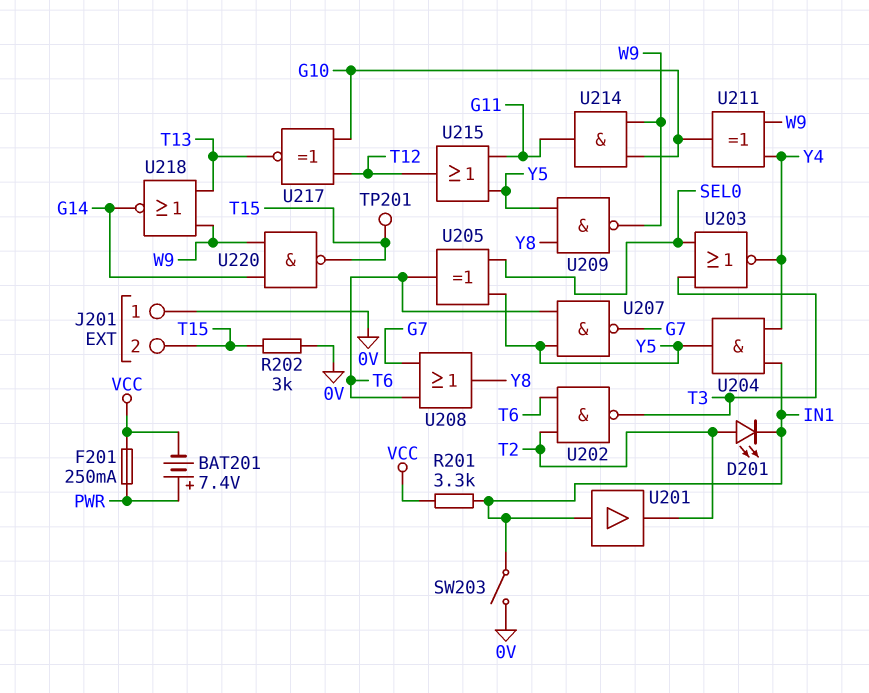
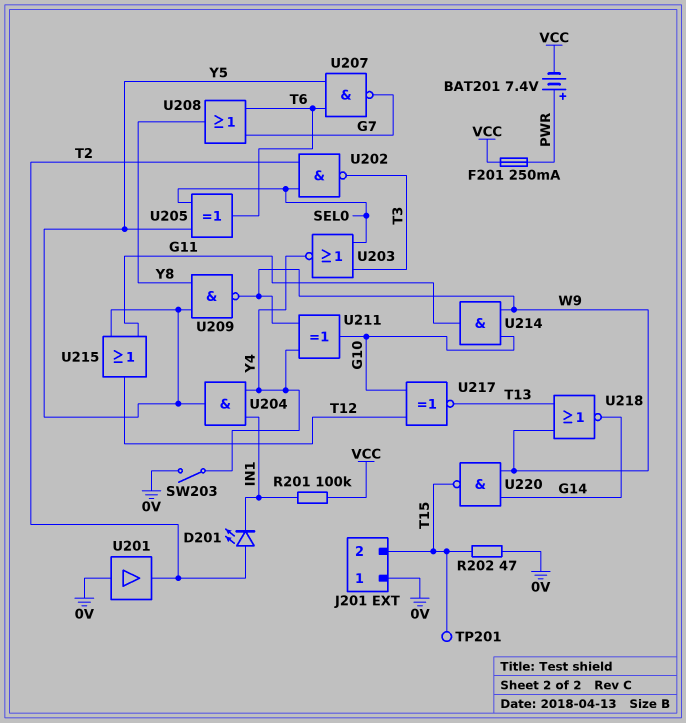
R201: 3.3k (IN1, VCC) -> 100k (IN1, VCC)
R202: 3k (0V, T15) -> 47 (0V, T15)
SW203: switch (0V, IN1) -> switch (0V, Y4)
U201: buffer (in IN1, out T2) -> buffer (in 0V, out T2)
U202: NAND (in T2, in T6, out T3) -> NAND (in SEL0, in T2, out T3)

